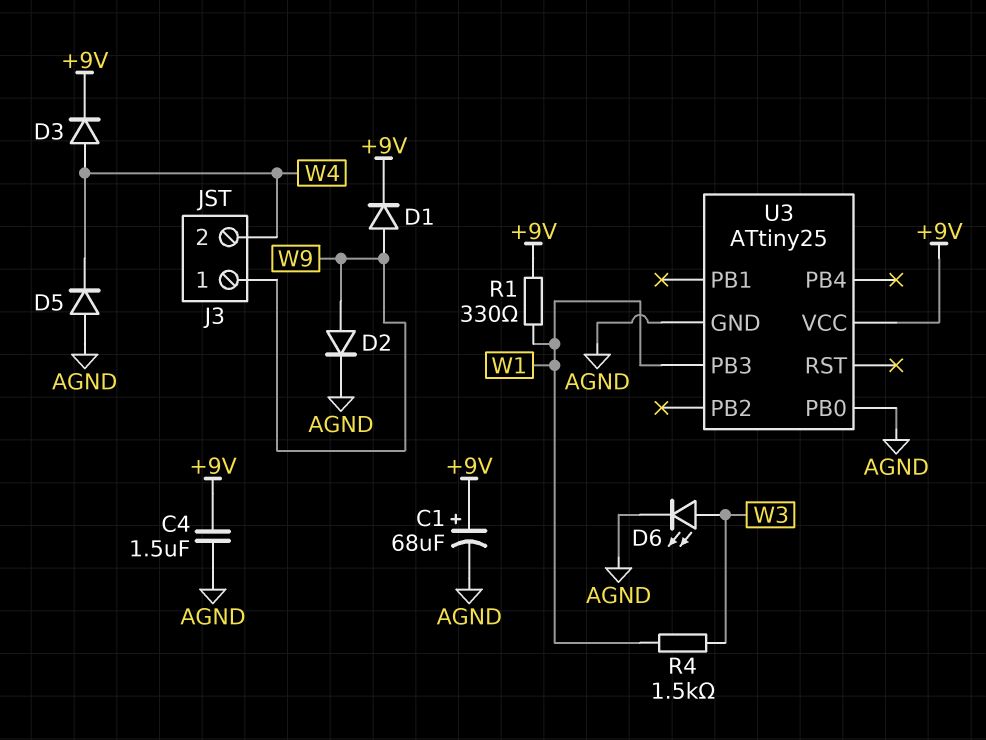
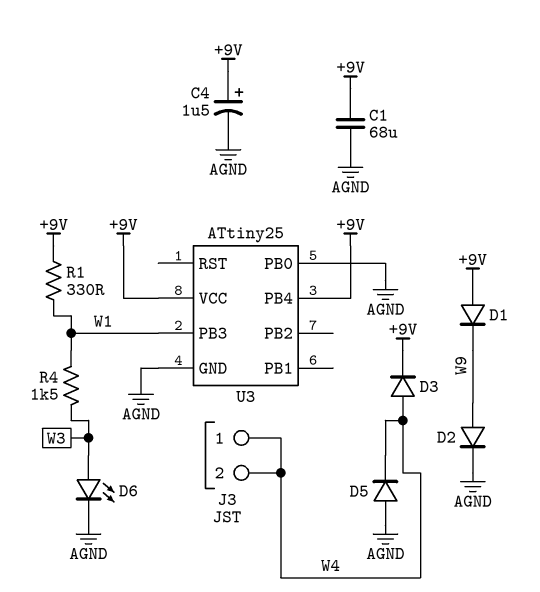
C1: 68uF (plus +9V, minus AGND) -> 68uF (+9V, AGND)
C4: 1.5uF (+9V, AGND) -> 1.5uF (plus +9V, minus AGND)
D1: diode (A W9, K +9V) -> diode (A +9V, K W9)
J3 pin 1: W9 -> W4
U3 pin PB4: none -> +9V

